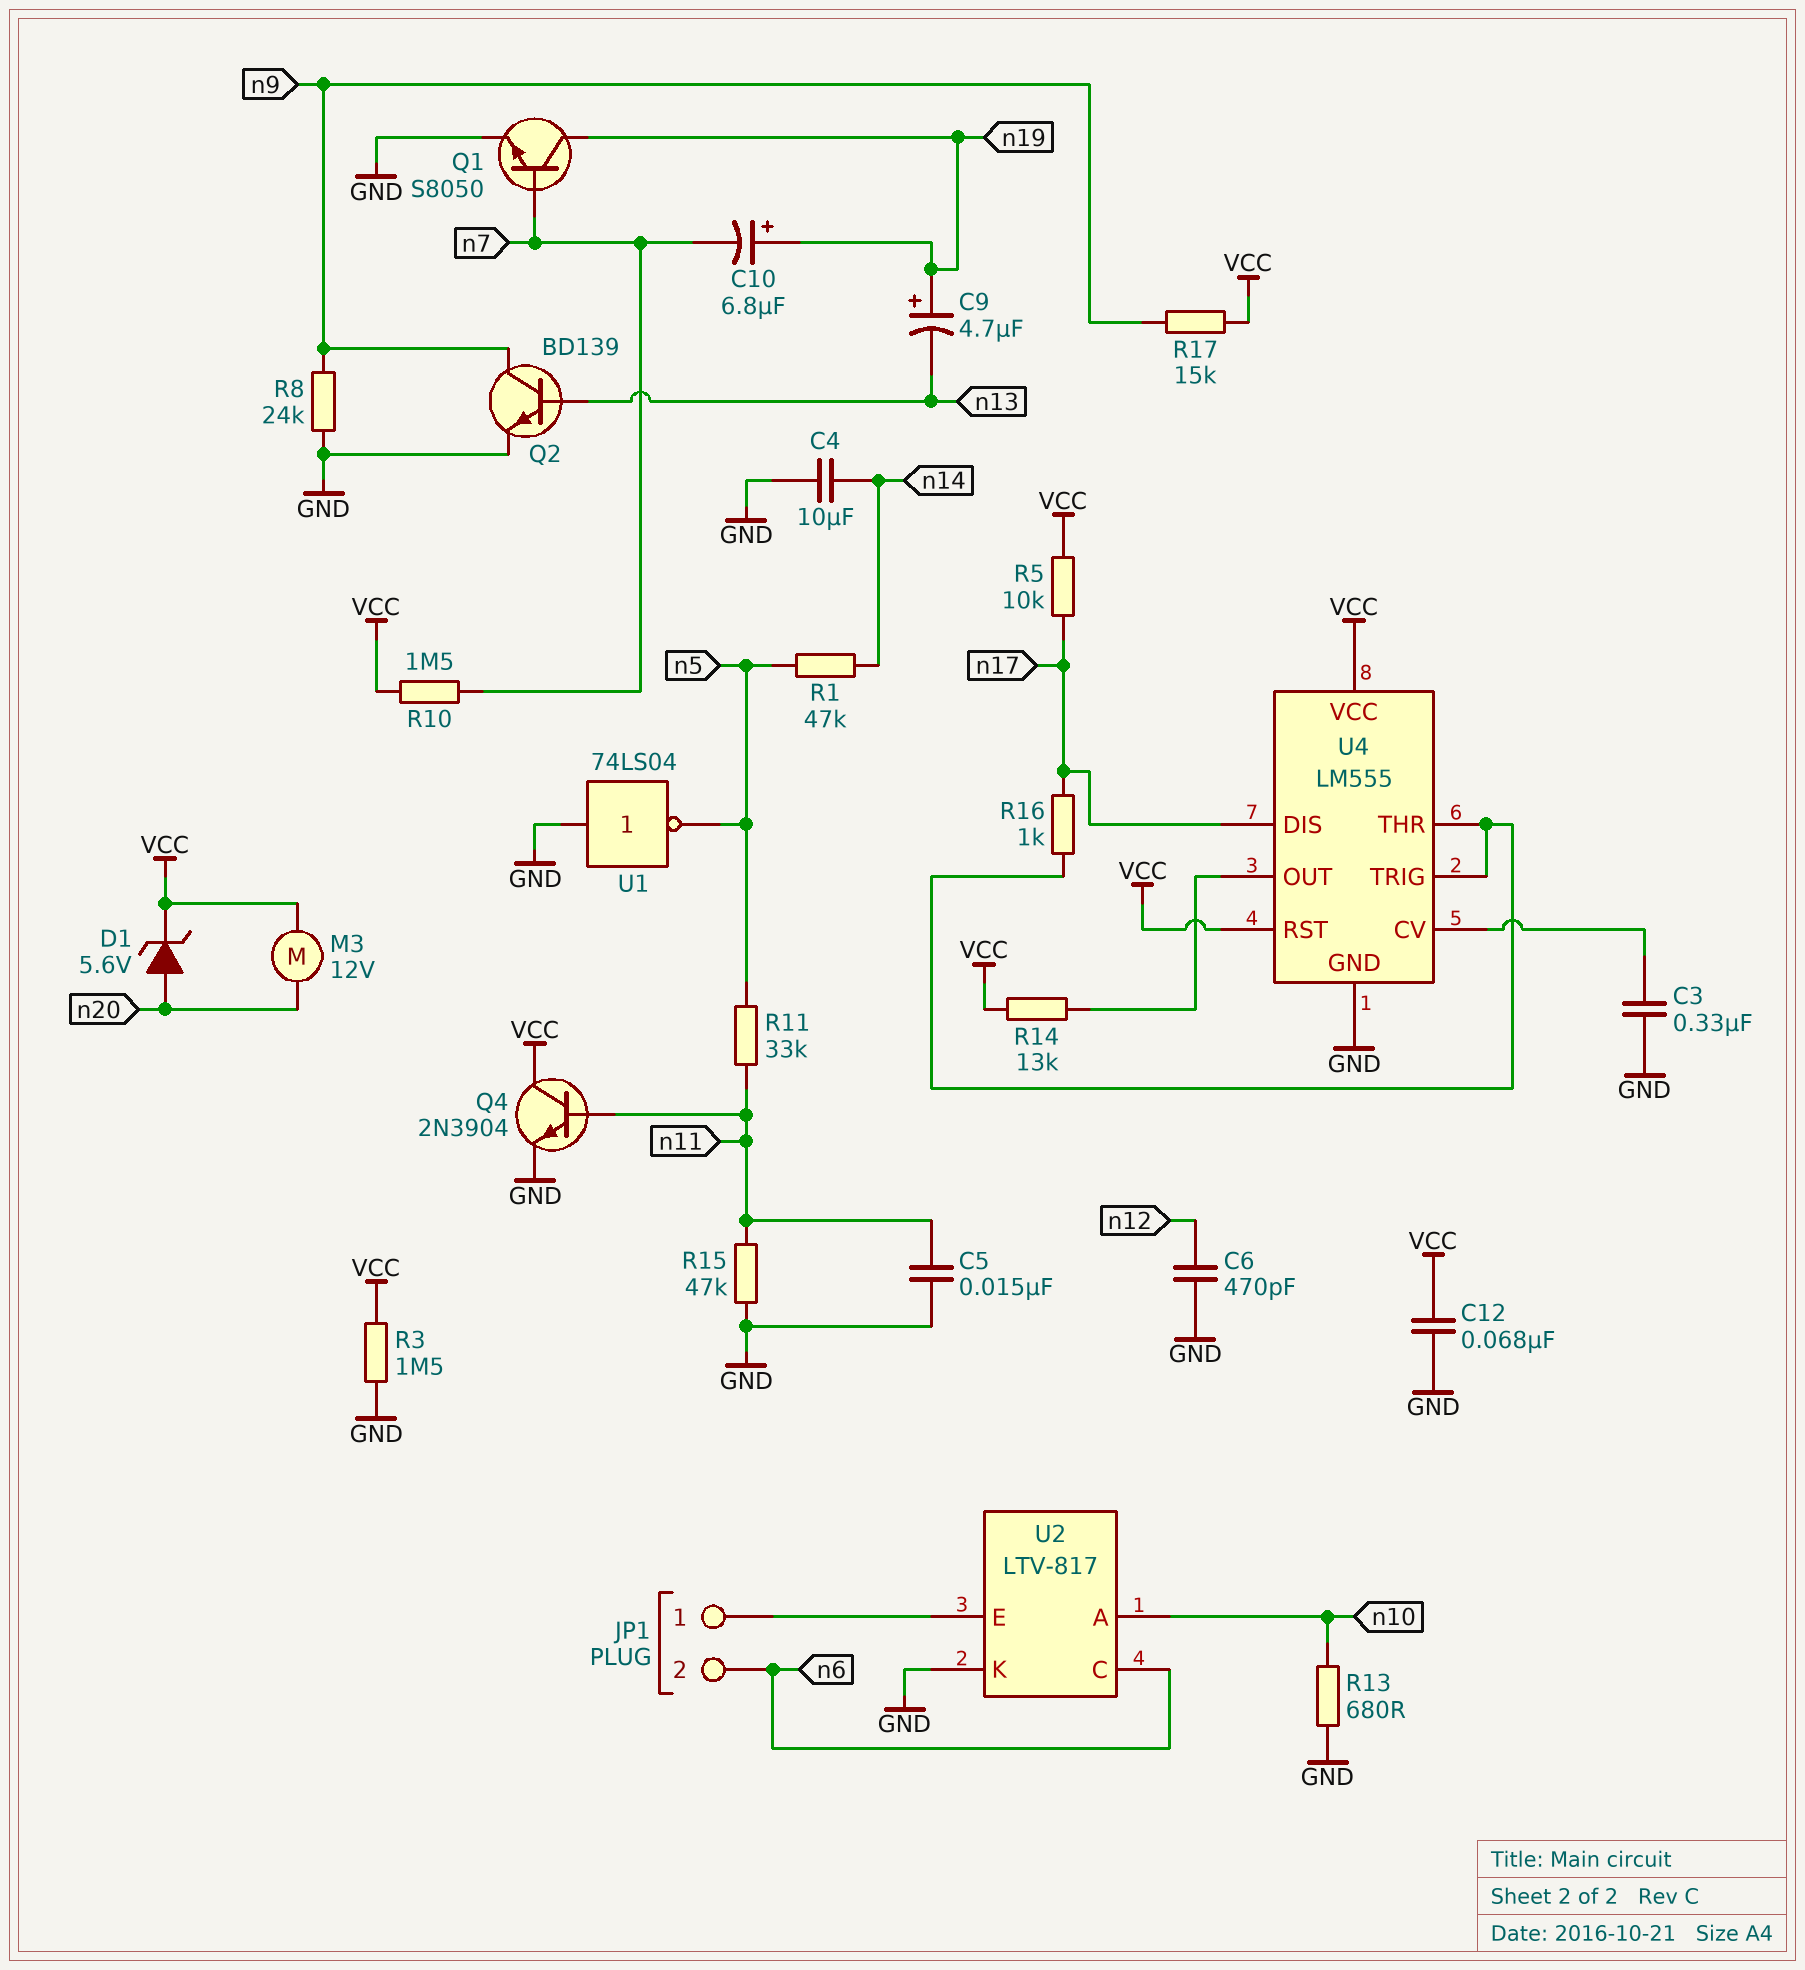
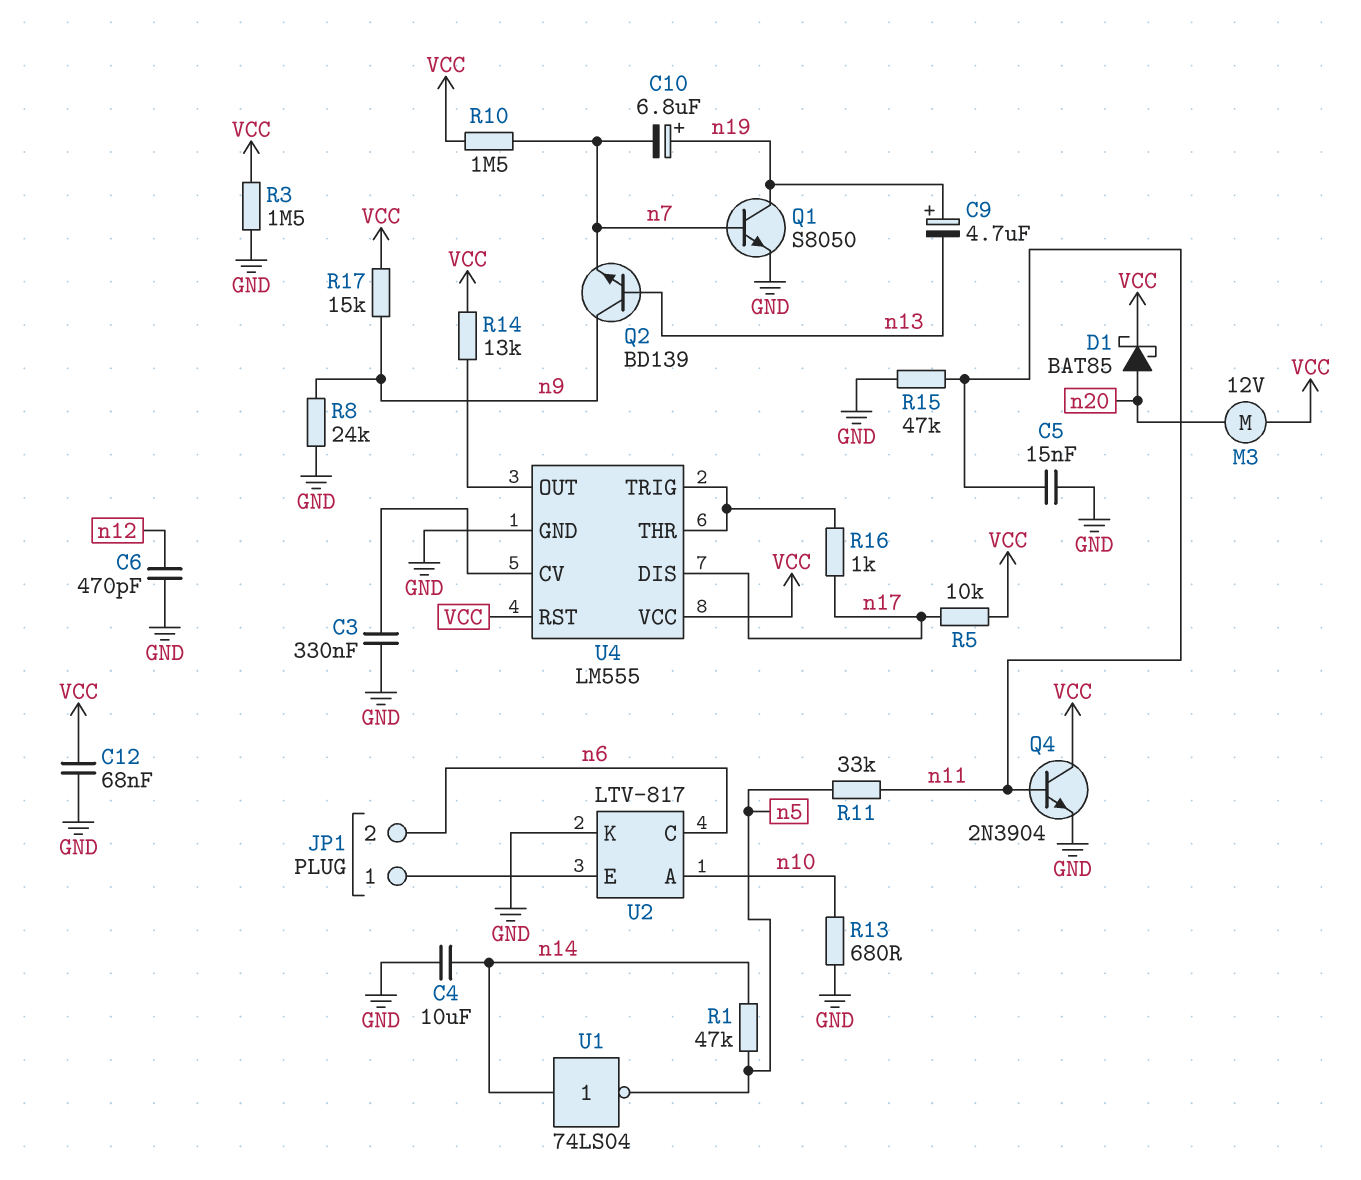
D1: zener 5.6V (A n20, K VCC) -> schottky BAT85 (A n20, K VCC)
Q2: NPN BD139 (B n13, C n9, E GND) -> NPN BD139 (B n13, C n9, E n7)
U1: NOT 74LS04 (in GND, out n5) -> NOT 74LS04 (in n14, out n5)

